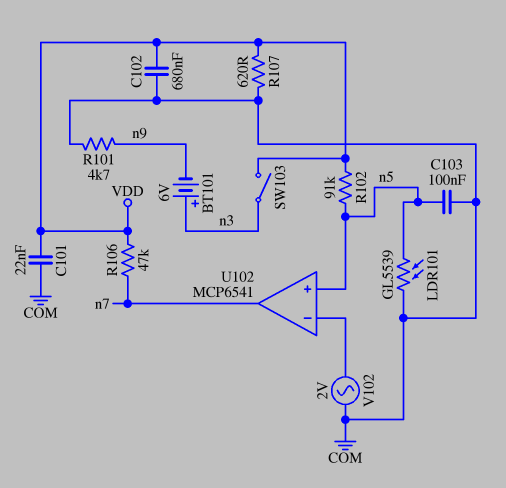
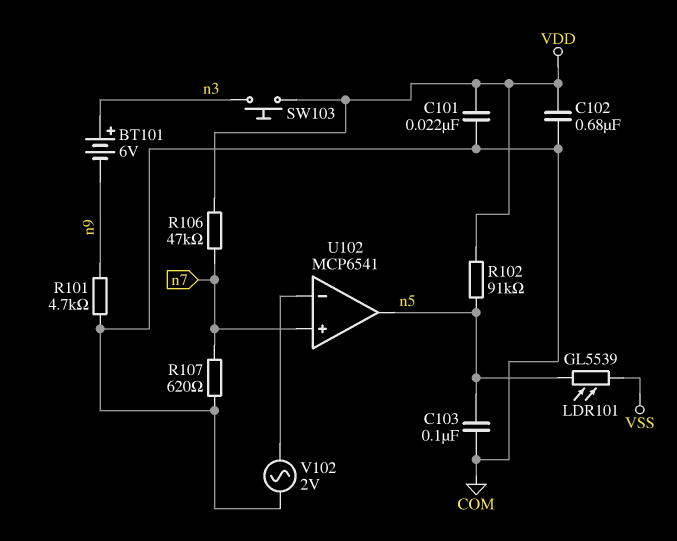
LDR101: GL5539 (COM, n5) -> GL5539 (VSS, n5)
R107: 620 (COM, VDD) -> 620 (COM, n7)
SW103: switch (VDD, n3) -> button (VDD, n3)
U102 pin in+: n5 -> n7
U102 pin out: n7 -> n5

